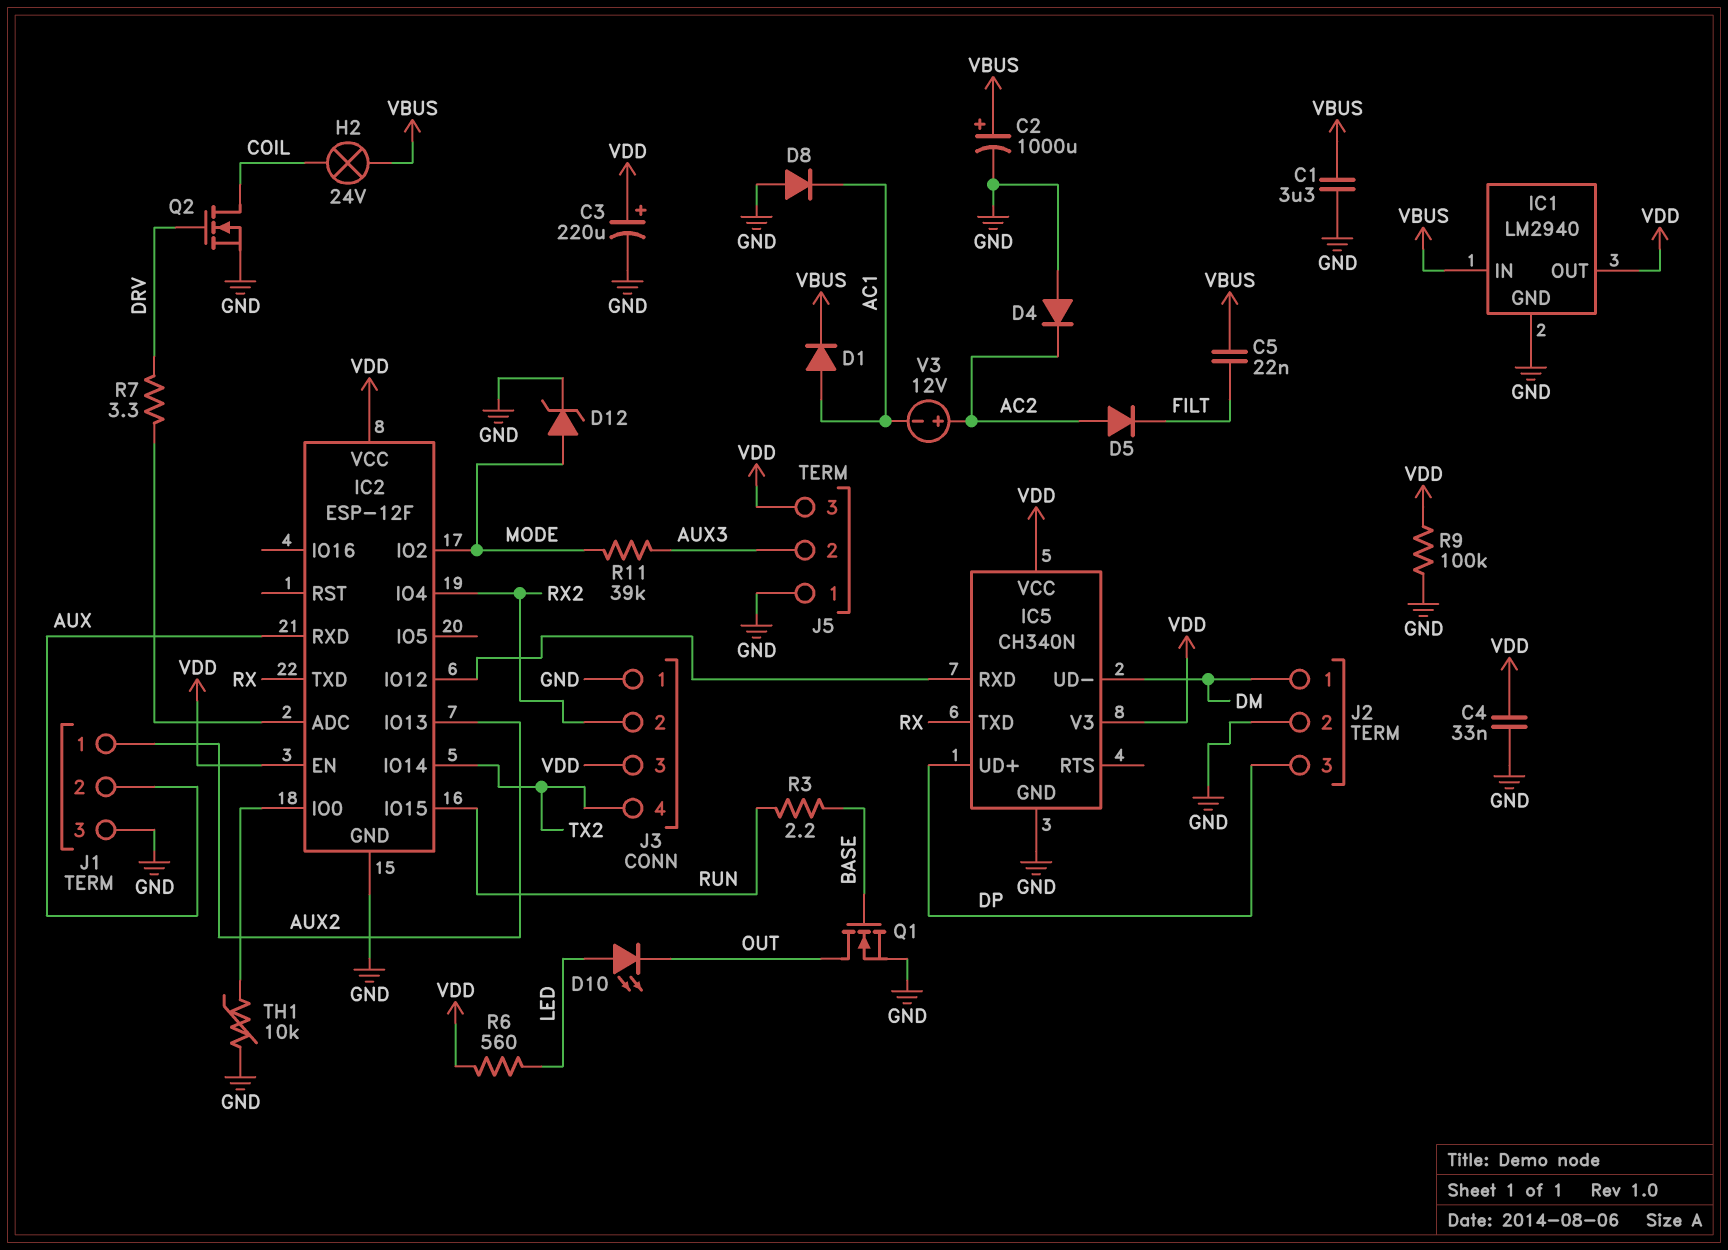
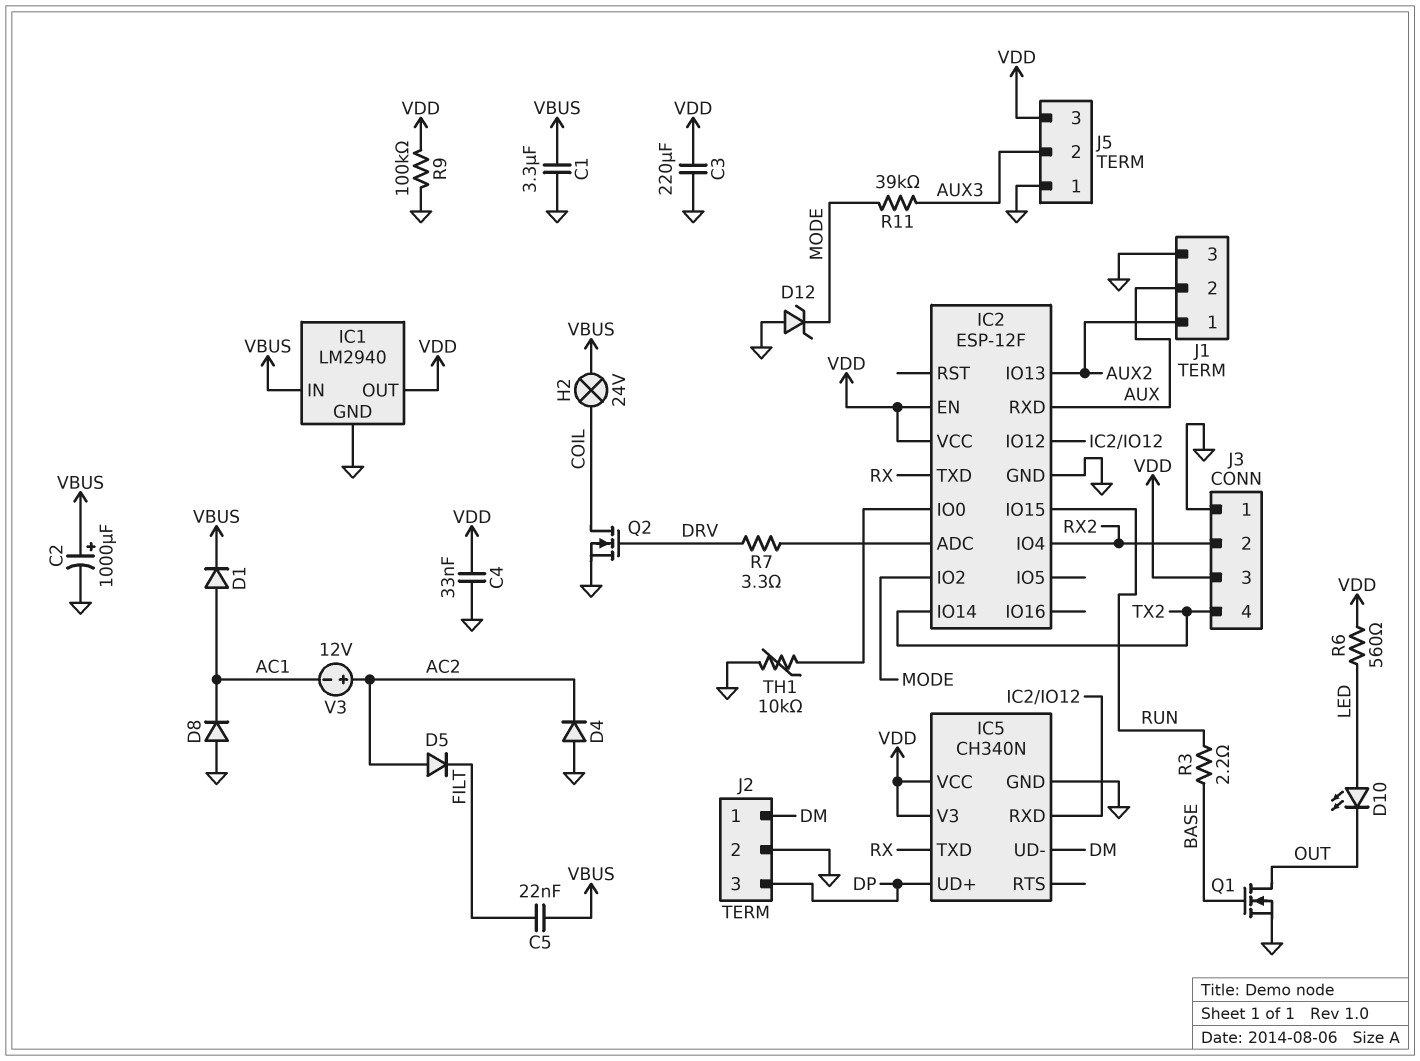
C3: 220uF (plus VDD, minus GND) -> 220uF (GND, VDD)
D12: zener (A MODE, K GND) -> zener (A GND, K MODE)

